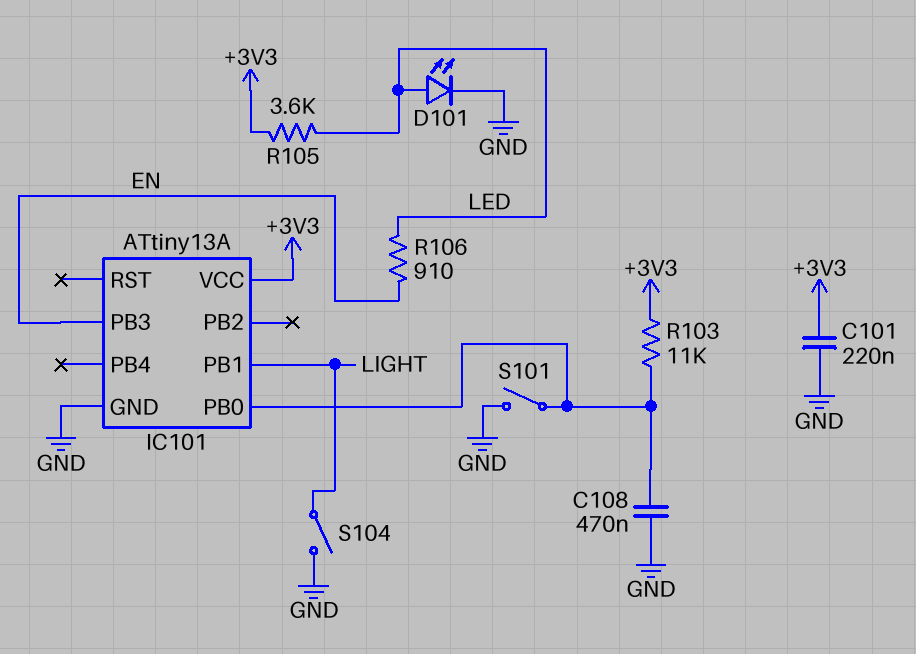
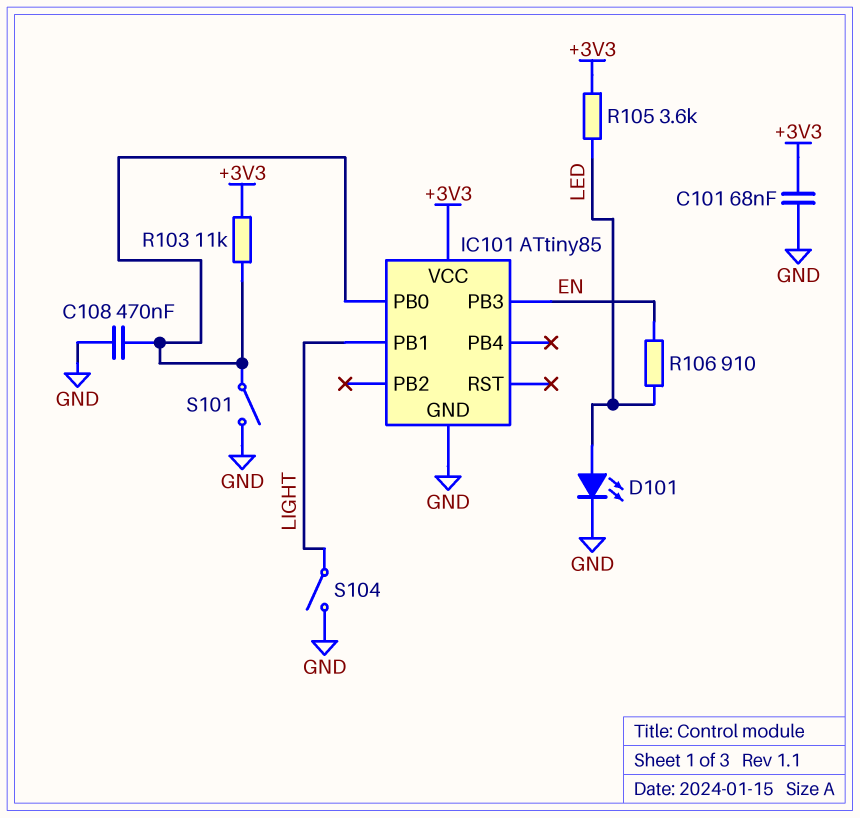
C101: 220nF (+3V3, GND) -> 68nF (+3V3, GND)
IC101: ATtiny13A -> ATtiny85

